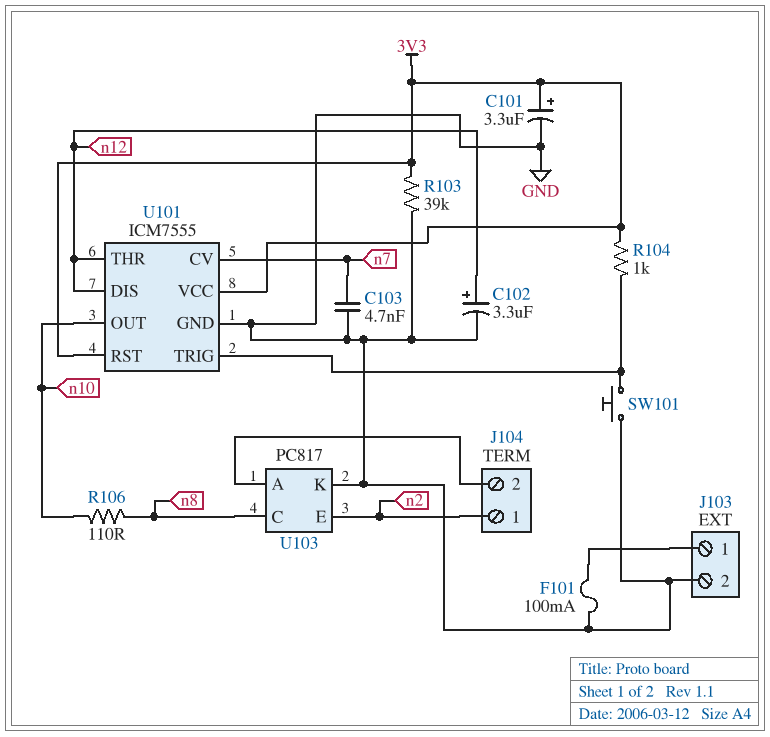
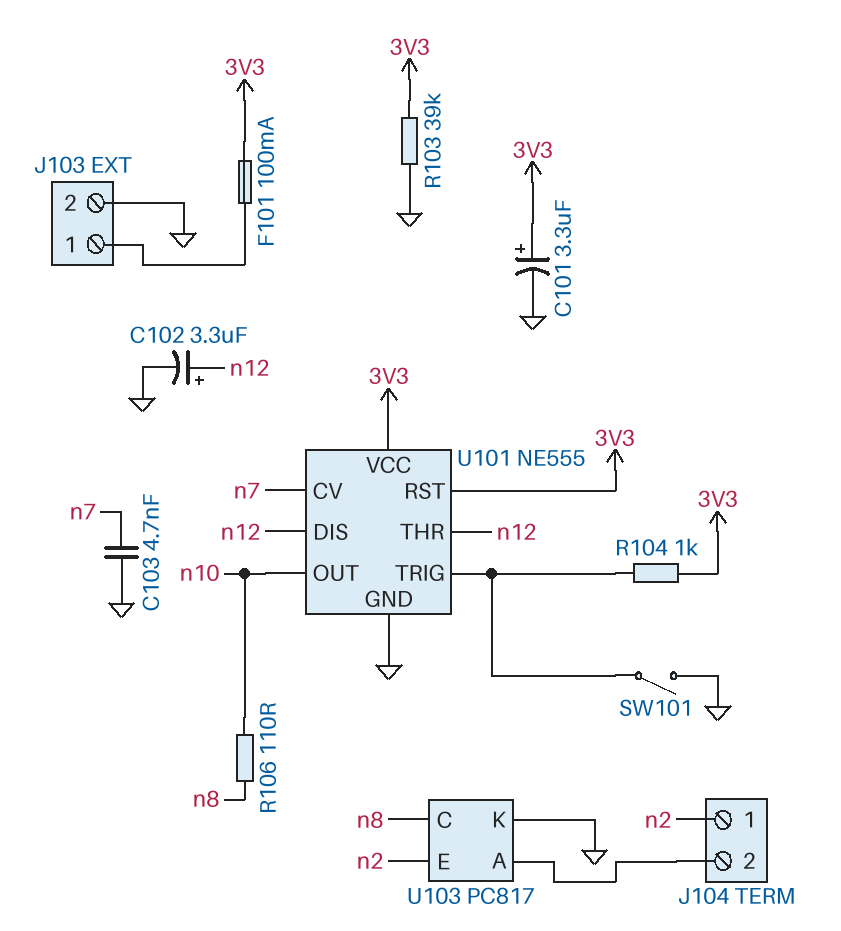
F101: 100mA (GND, J103/1) -> 100mA (3V3, J103/1)
SW101: button (GND, U101/TRIG) -> switch (GND, U101/TRIG)
U101: ICM7555 -> NE555

